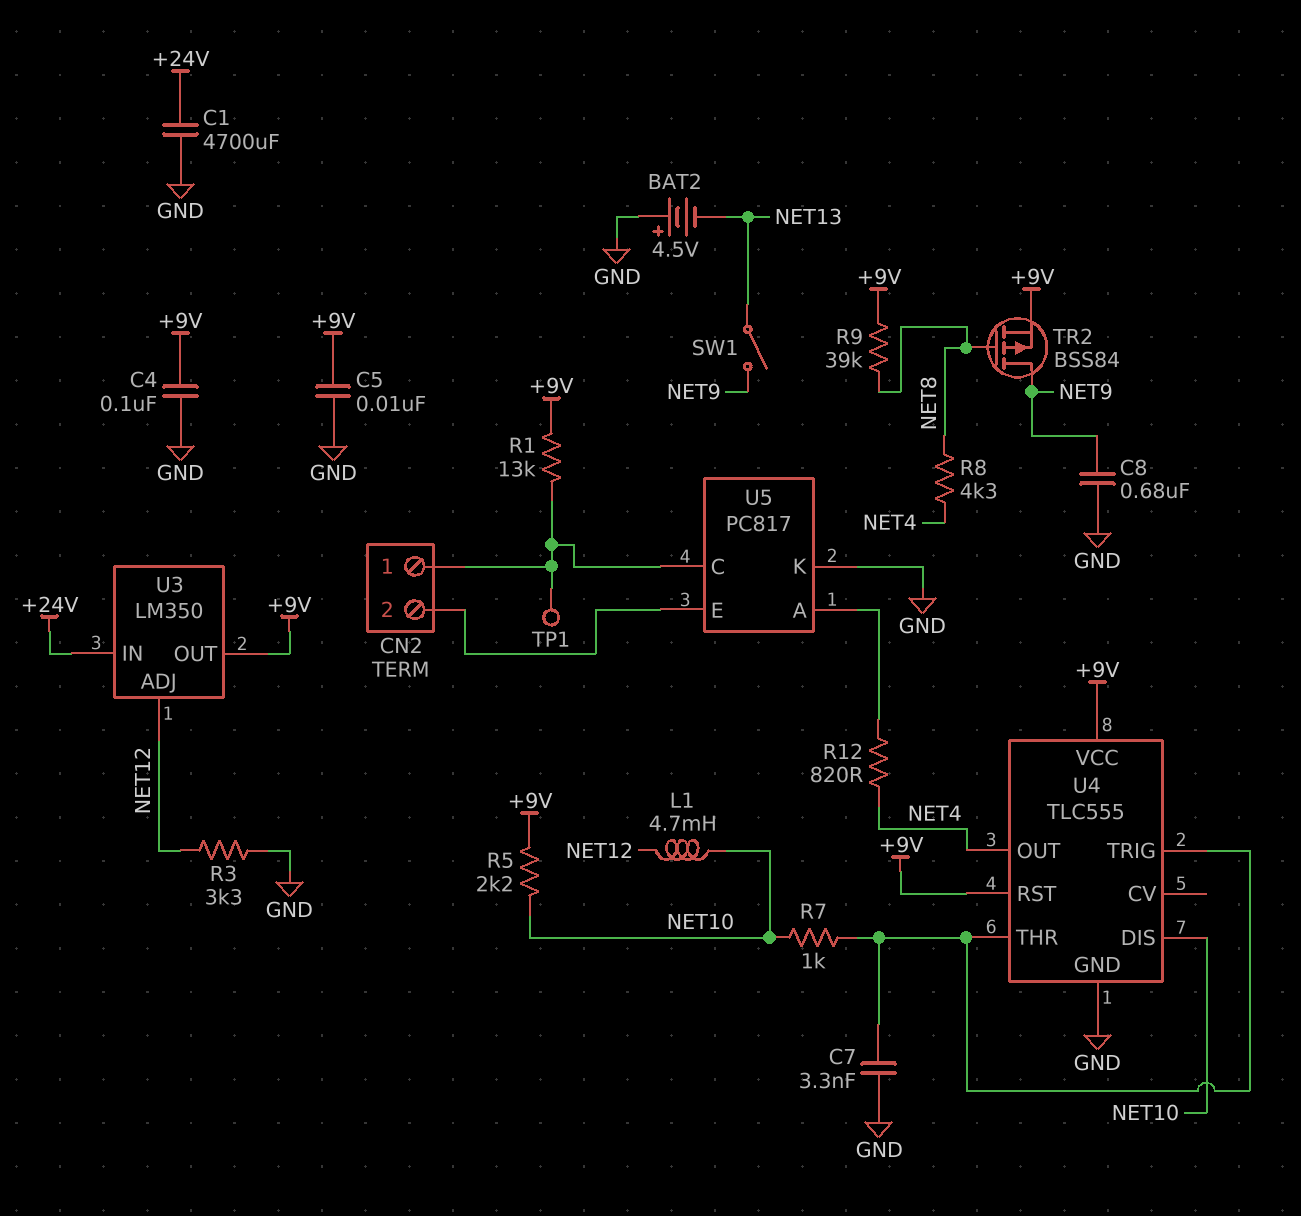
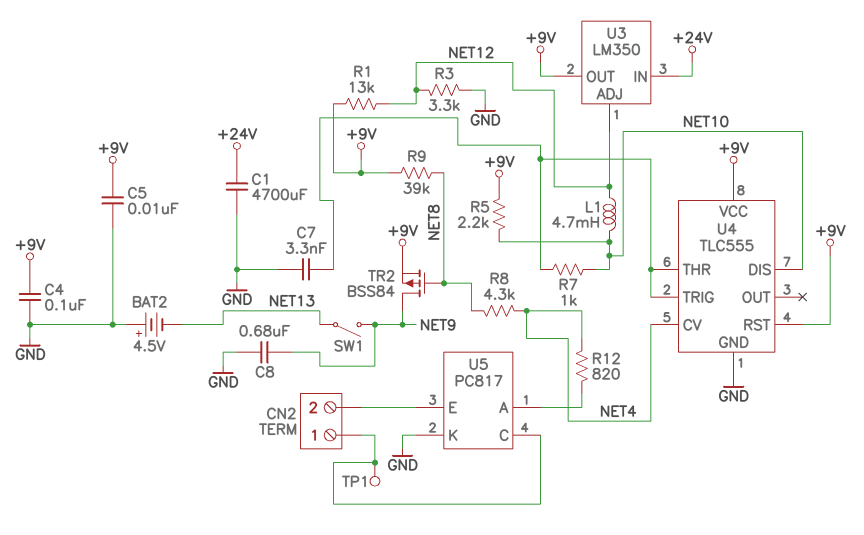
R1: 13k (+9V, CN2/1) -> 13k (+9V, NET12)
U4 pin CV: none -> NET4
U4 pin OUT: NET4 -> none

